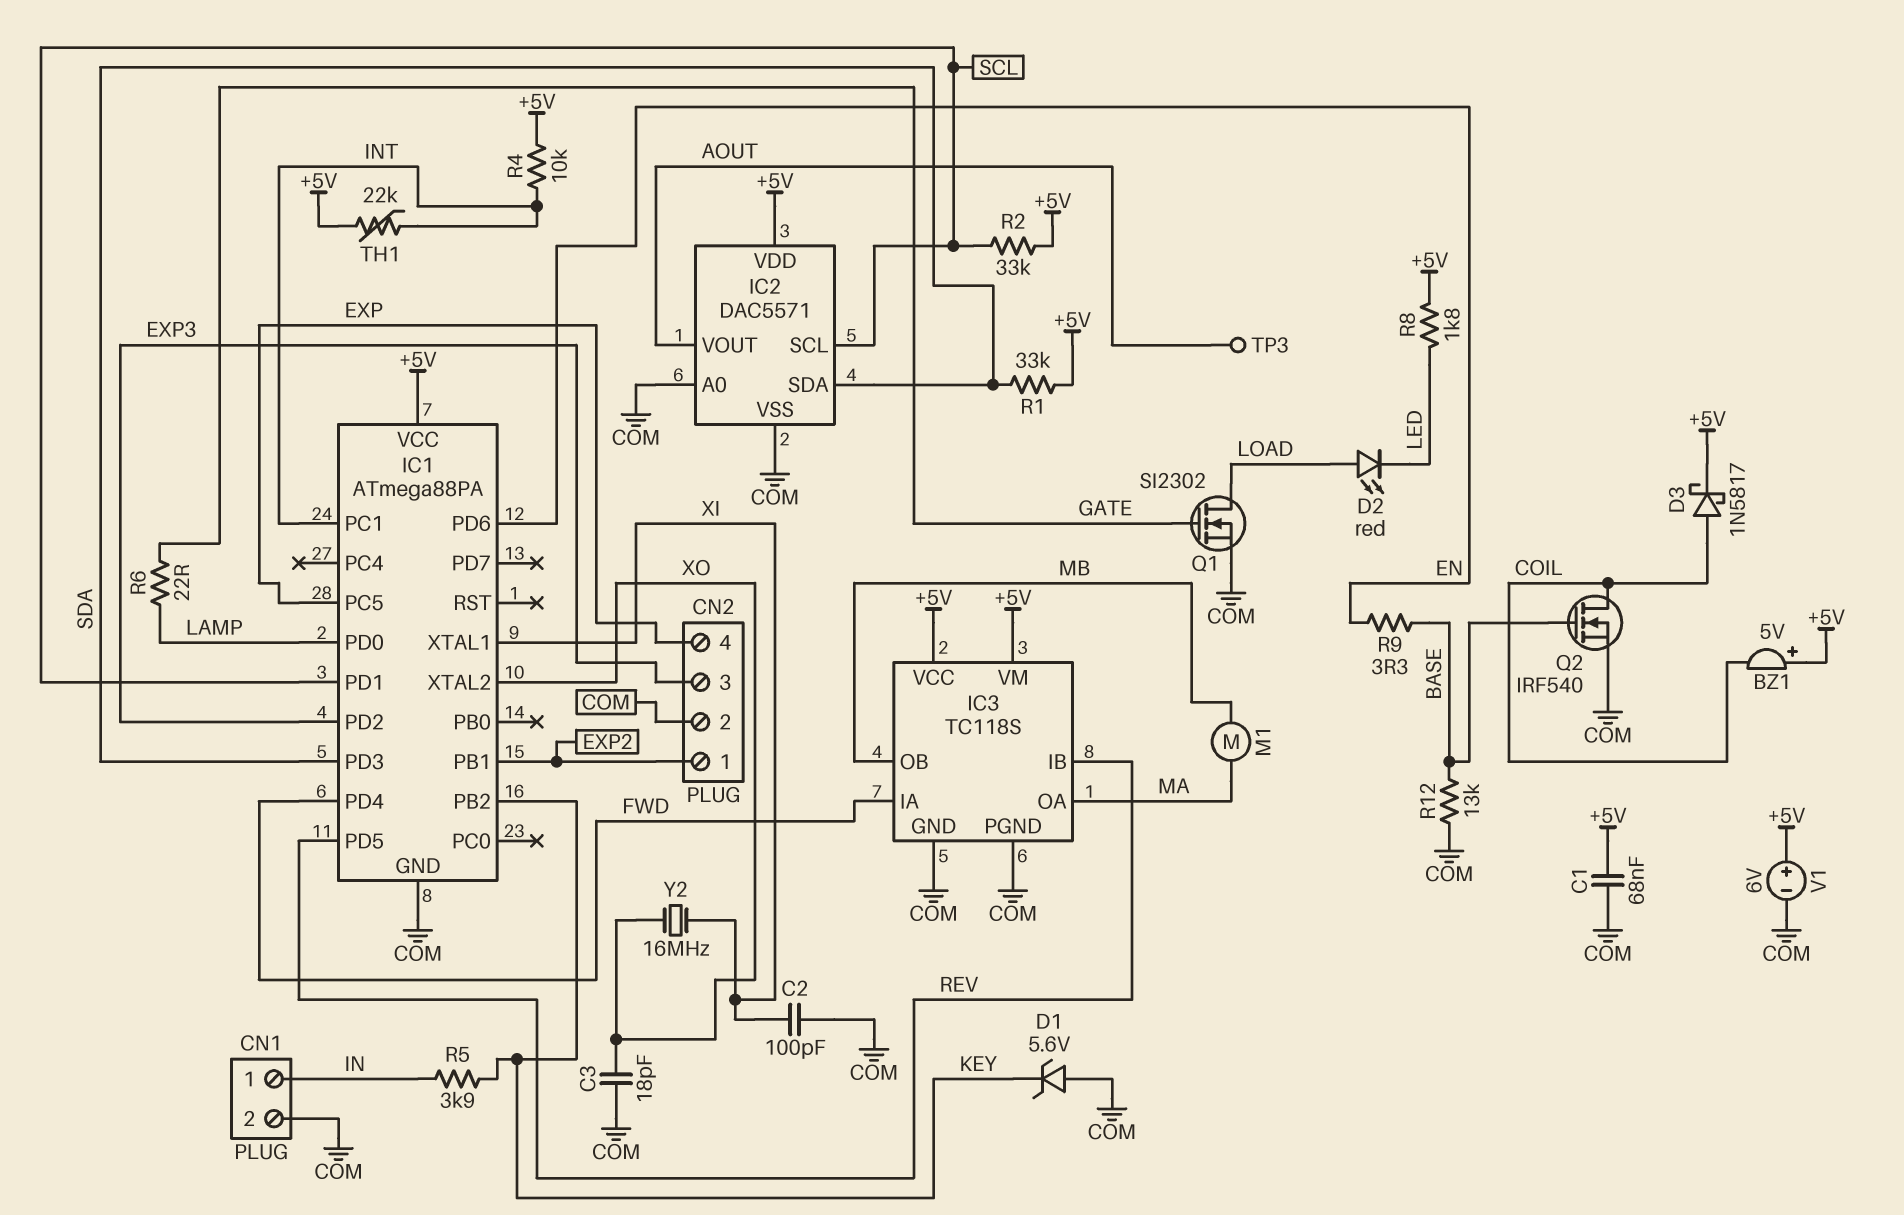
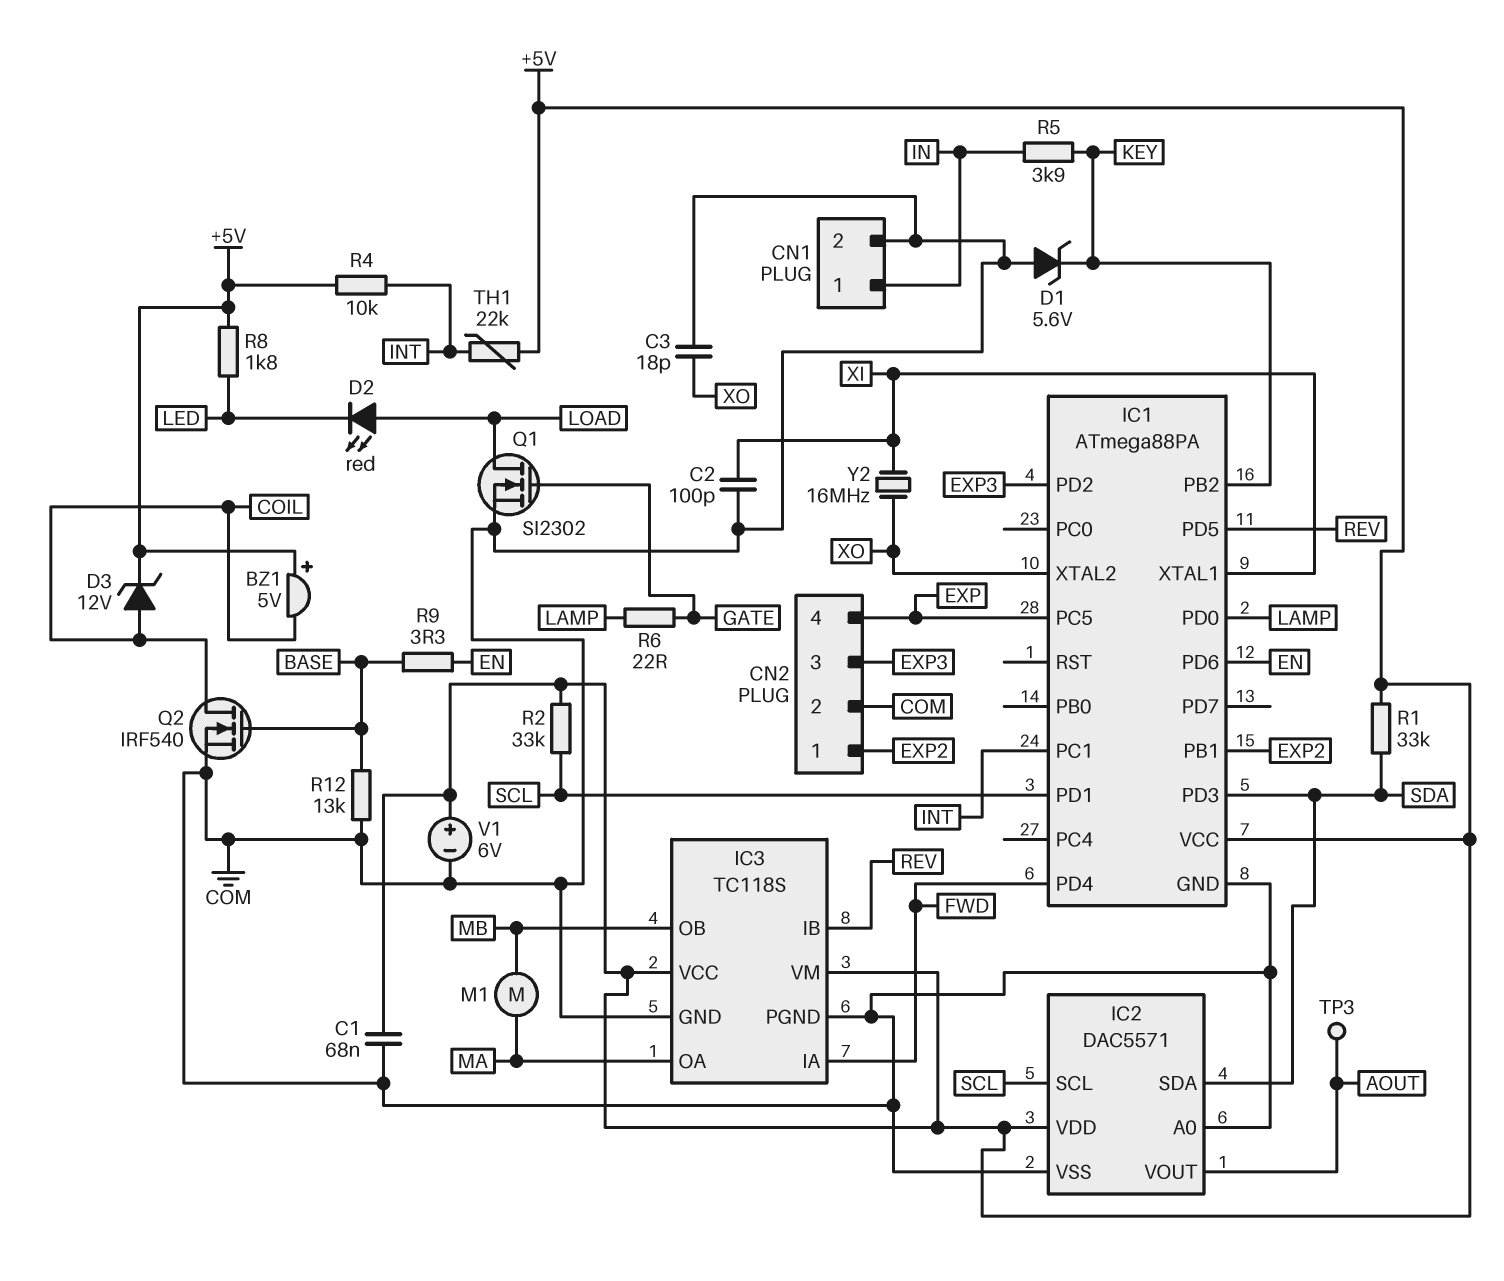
D3: schottky 1N5817 (A COIL, K +5V) -> zener 12V (A COIL, K +5V)

